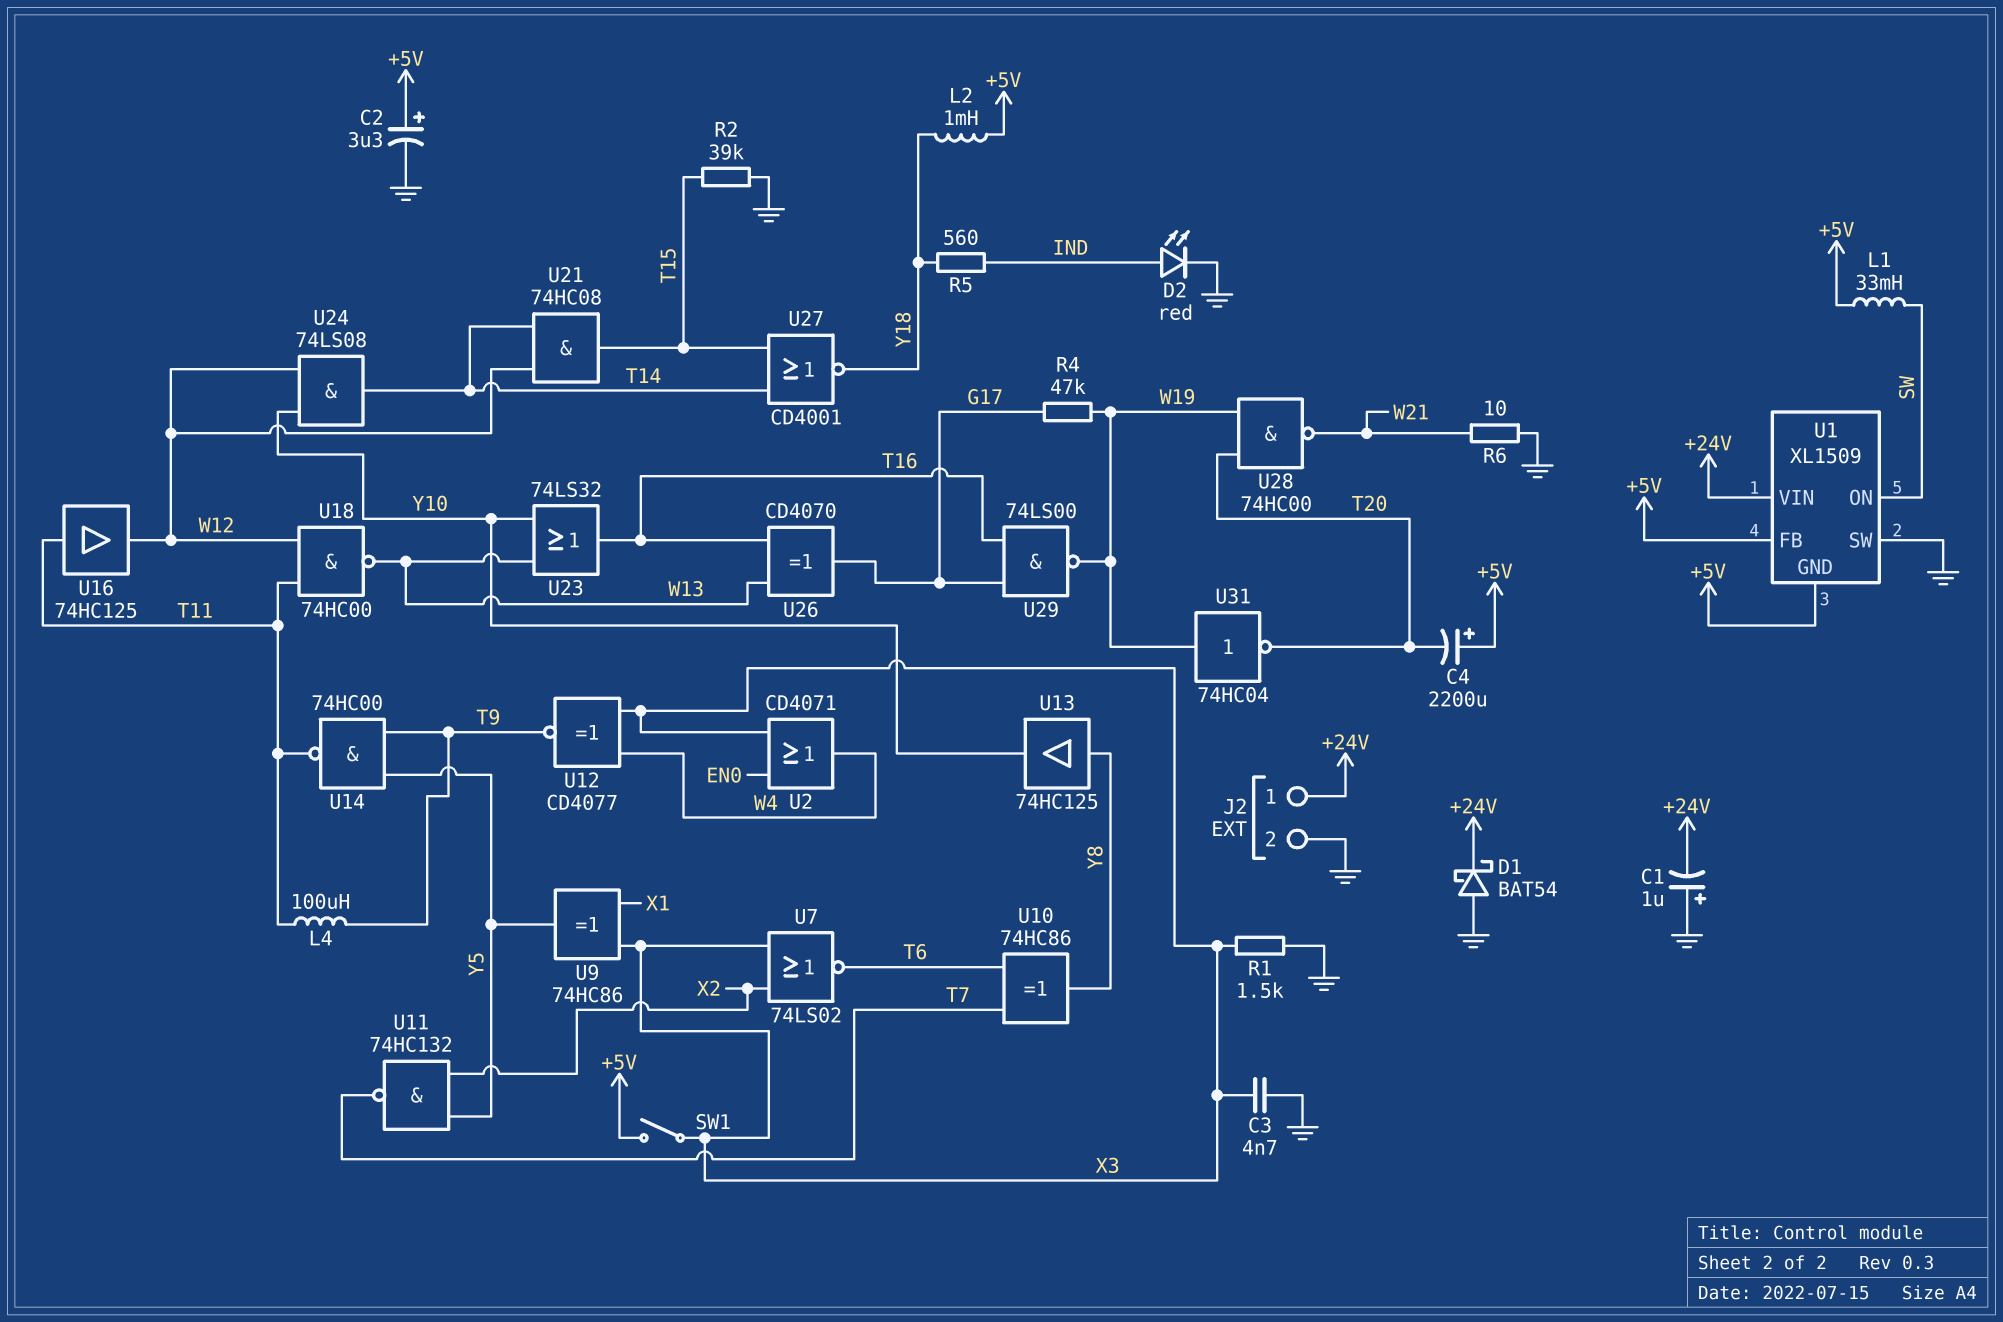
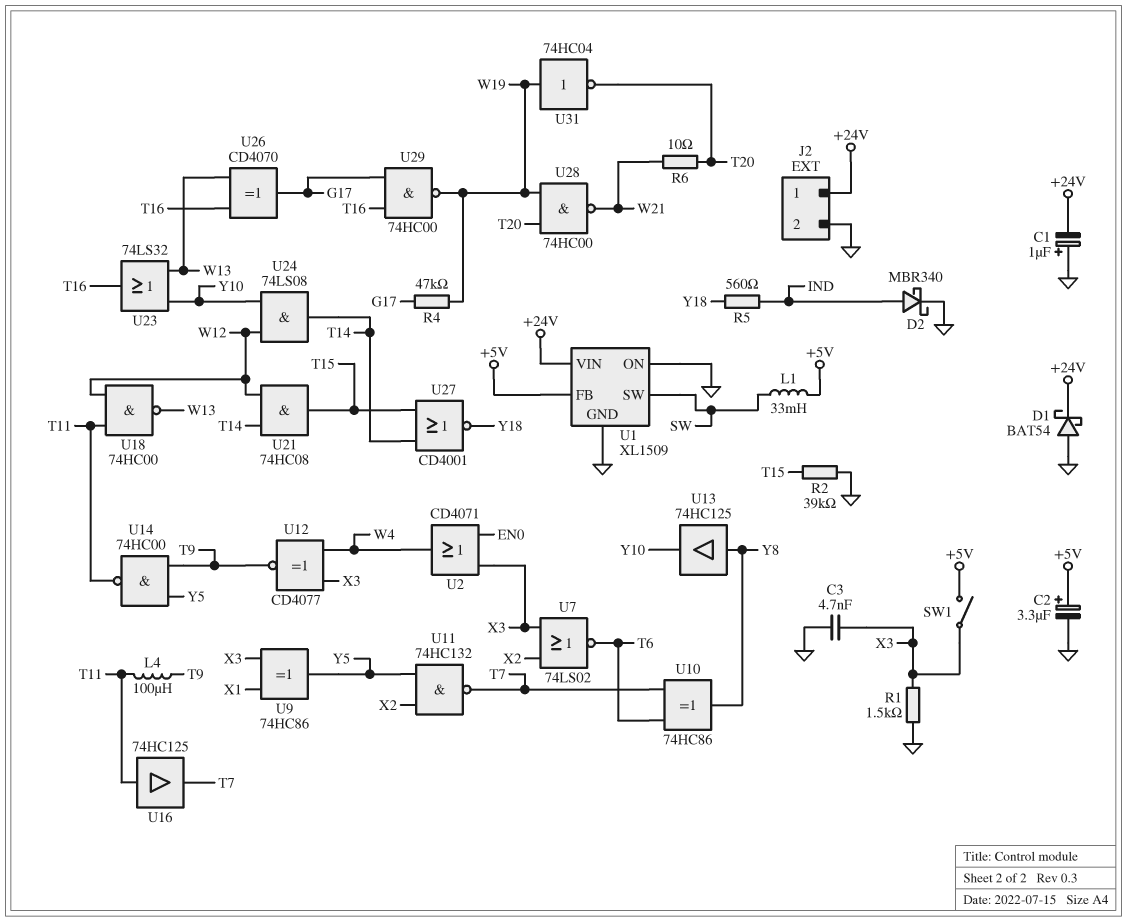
C4: 2200uF (plus +5V, minus T20) -> none
D2: LED red (A IND, K GND) -> schottky MBR340 (A IND, K GND)
L2: 1mH (+5V, Y18) -> none
R6: 10 (GND, W21) -> 10 (T20, W21)
U1 pin GND: +5V -> GND
U1 pin ON: SW -> GND
U1 pin SW: GND -> SW
U16: buffer 74HC125 (in T11, out W12) -> buffer 74HC125 (in T11, out T7)
U29: NAND 74LS00 (in G17, in T16, out W19) -> NAND 74HC00 (in G17, in T16, out W19)

